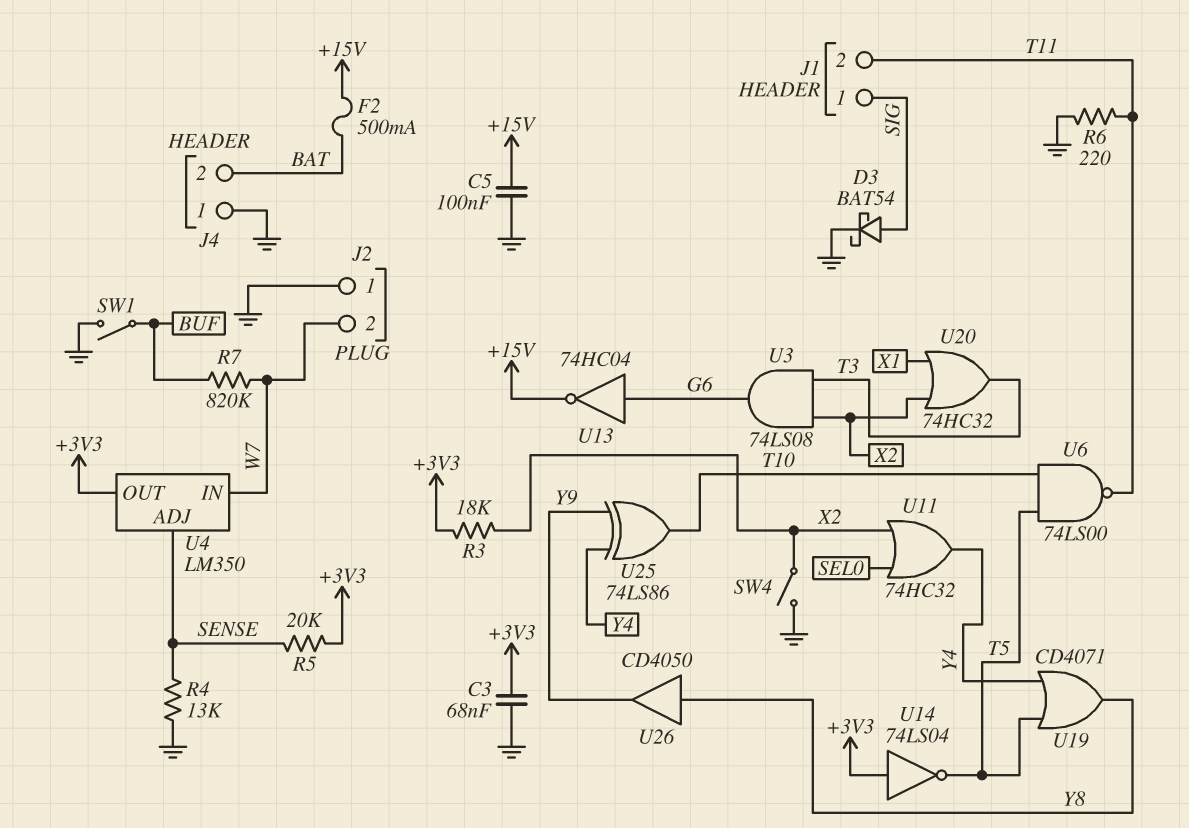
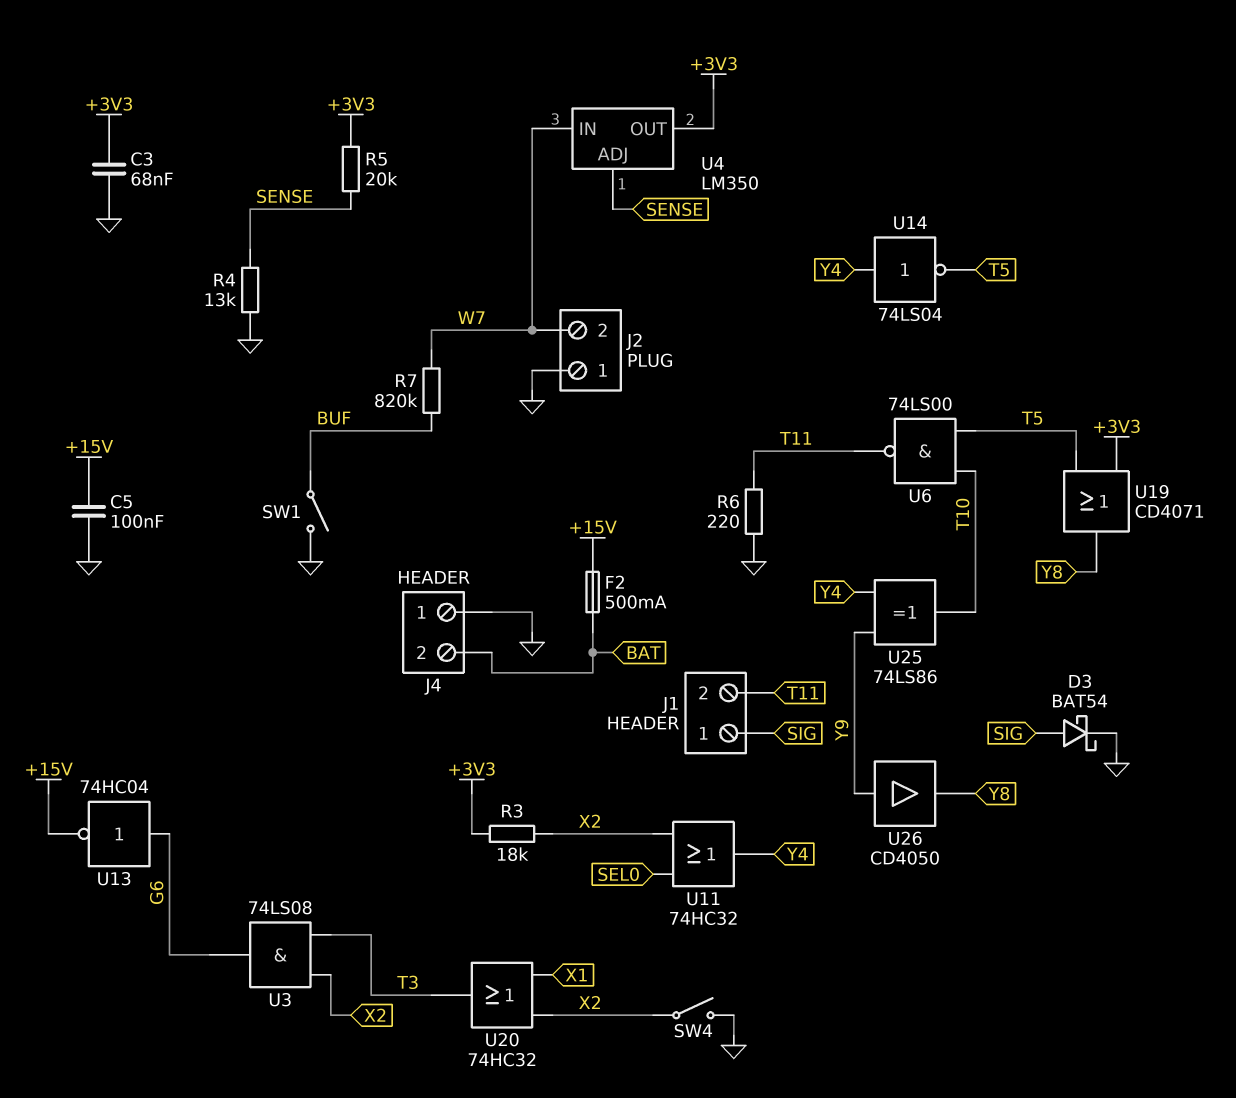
U14: NOT 74LS04 (in +3V3, out T5) -> NOT 74LS04 (in Y4, out T5)
U19: OR CD4071 (in T5, in Y4, out Y8) -> OR CD4071 (in +3V3, in T5, out Y8)
U26: buffer CD4050 (in Y8, out Y9) -> buffer CD4050 (in Y9, out Y8)

